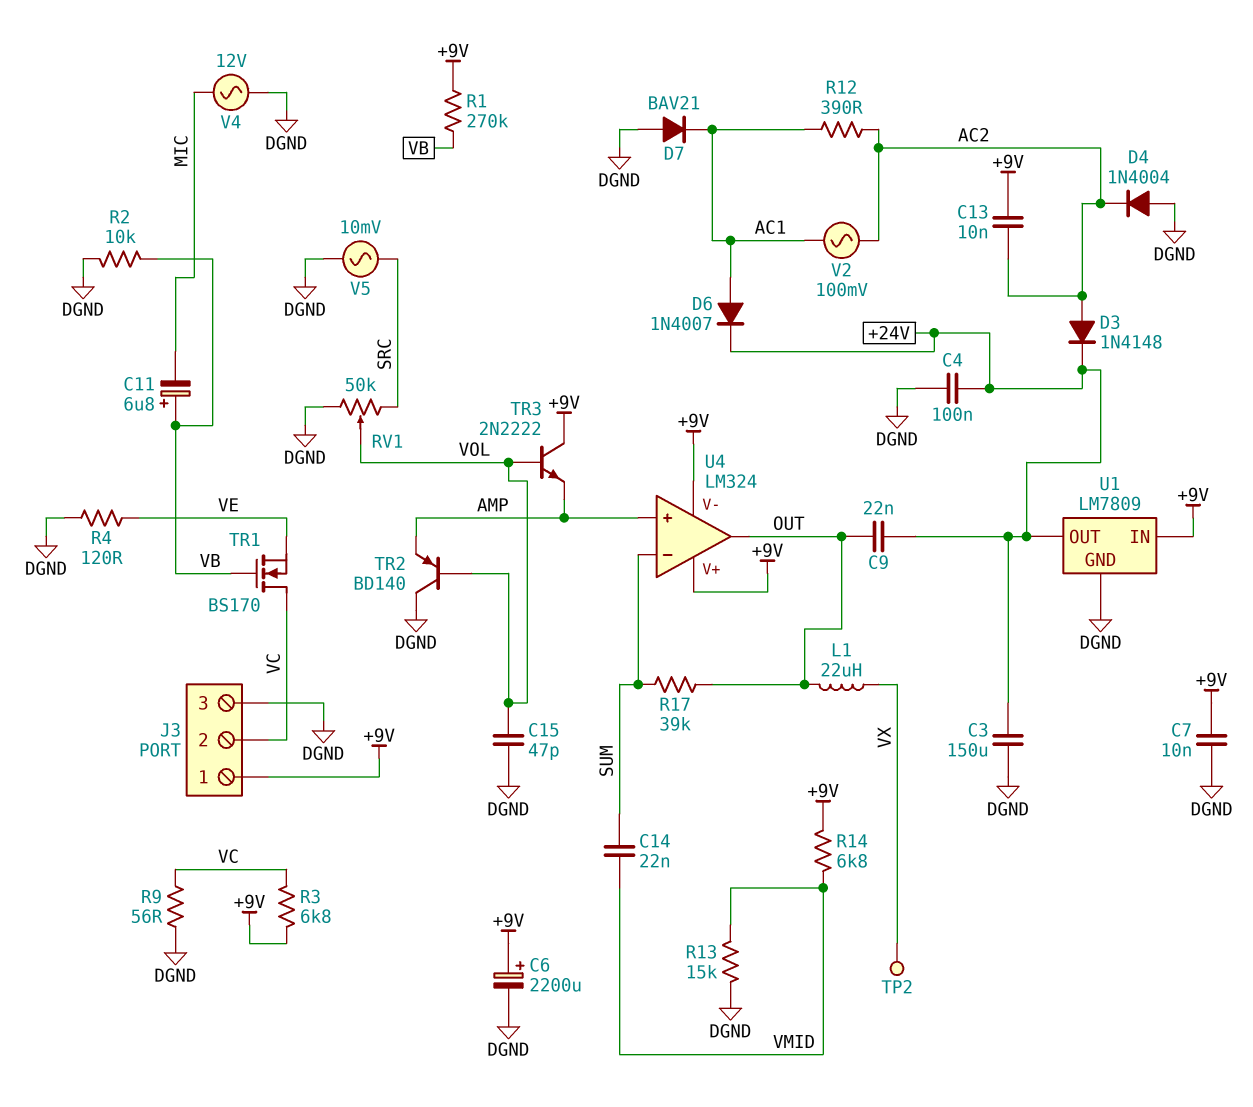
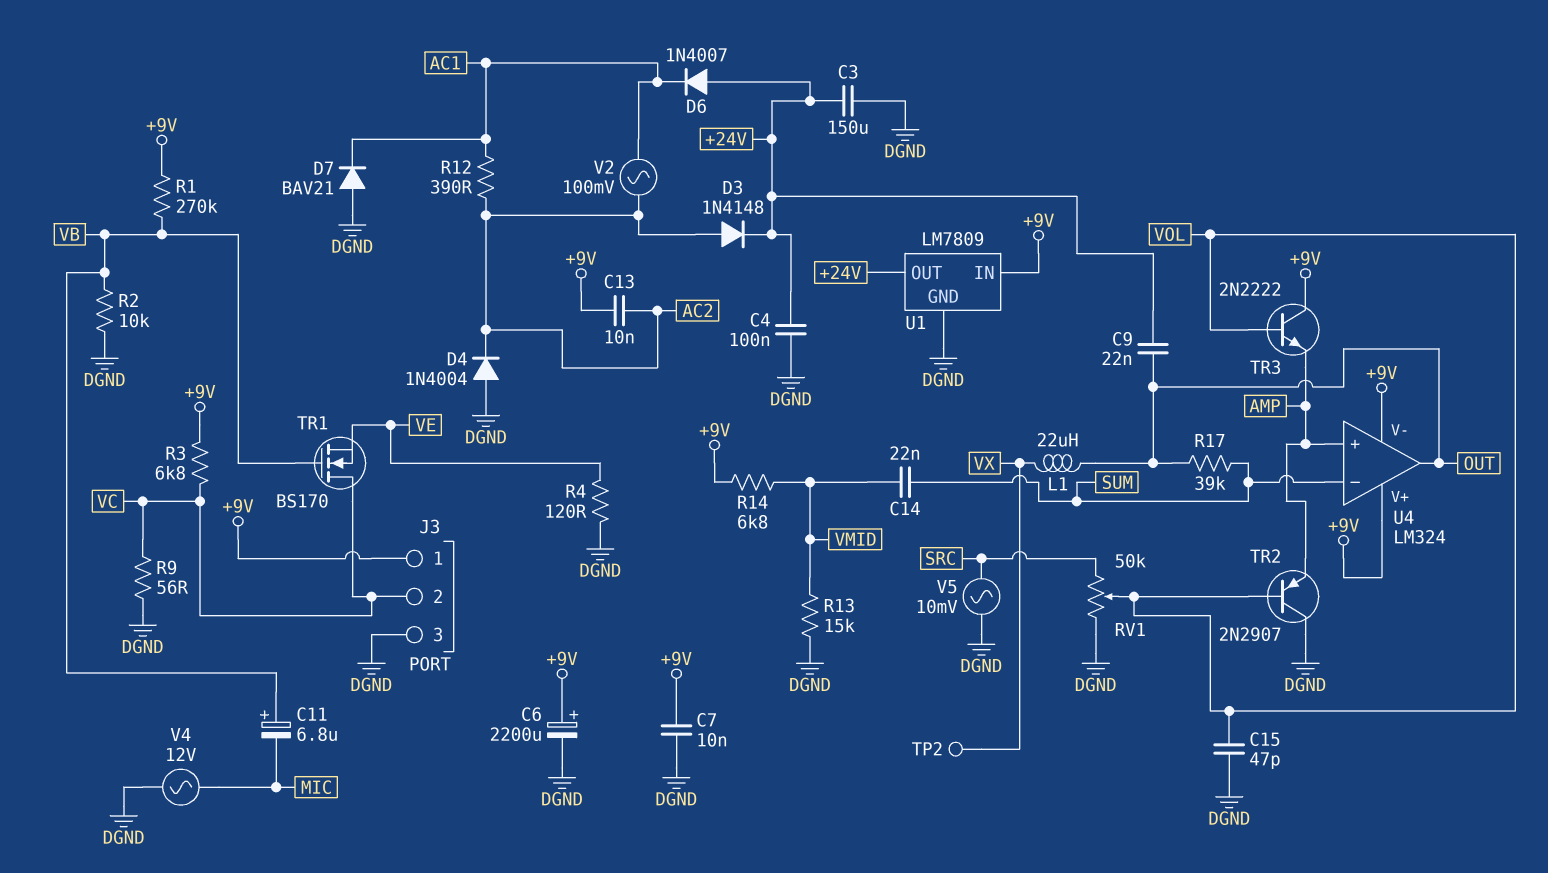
D6: diode 1N4007 (A AC1, K +24V) -> diode 1N4007 (A +24V, K AC1)
TR2: PNP BD140 (B VOL, C DGND, E AMP) -> PNP 2N2907 (B VOL, C DGND, E AMP)

